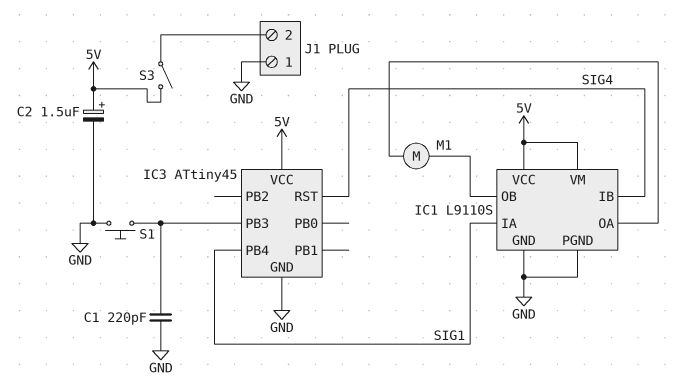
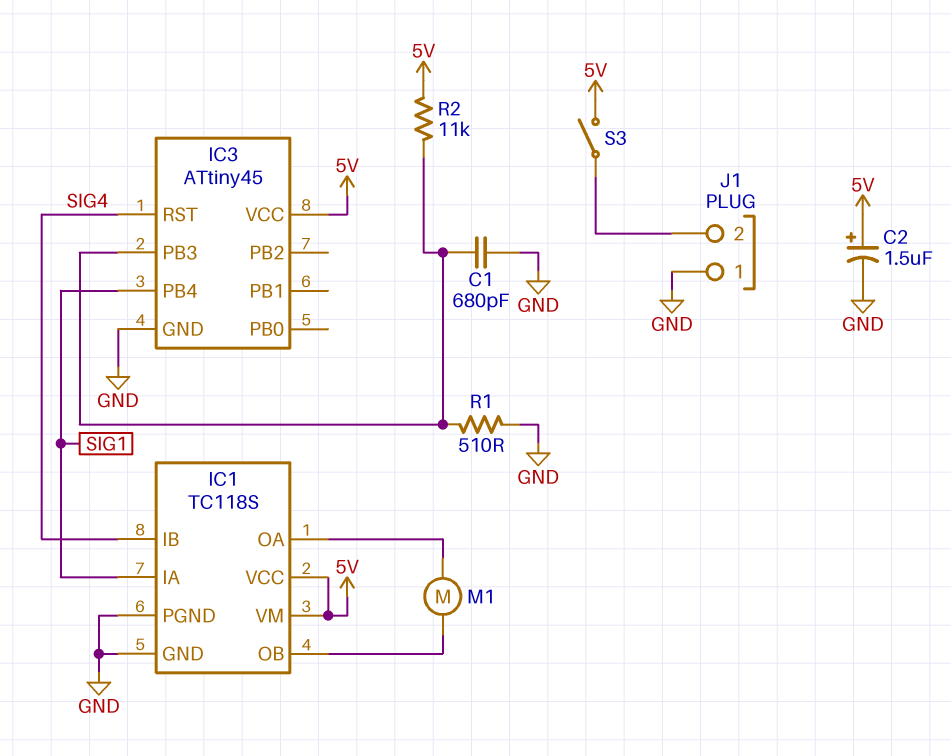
C1: 220pF (GND, IC3/PB3) -> 680pF (GND, IC3/PB3)
IC1: L9110S -> TC118S
R1: none -> 510 (GND, IC3/PB3)
R2: none -> 11k (5V, IC3/PB3)
S1: button (GND, IC3/PB3) -> none

